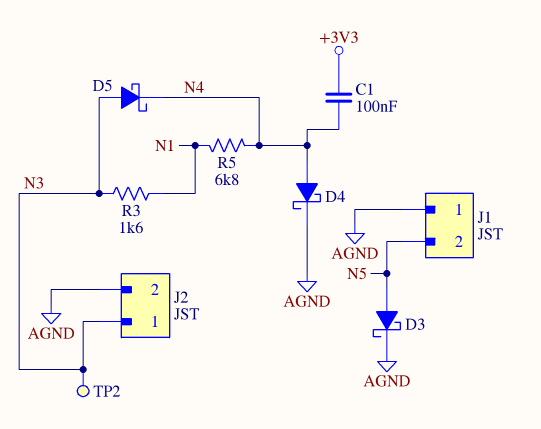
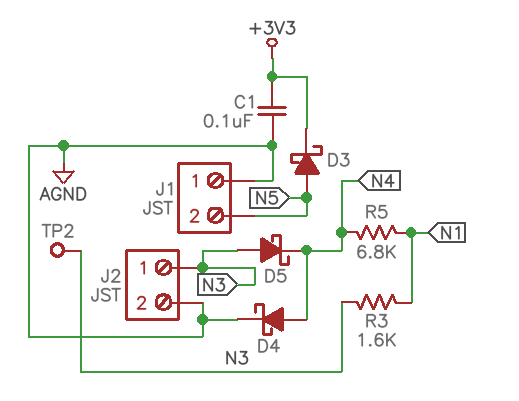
C1: 100nF (+3V3, N4) -> 100nF (+3V3, AGND)
D3: schottky (A N5, K AGND) -> schottky (A N5, K +3V3)

